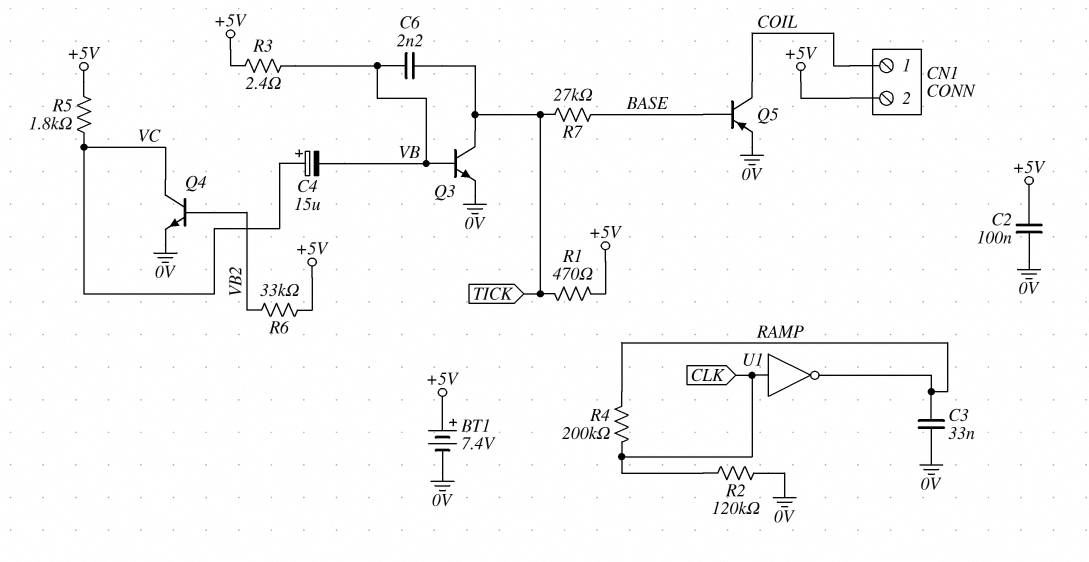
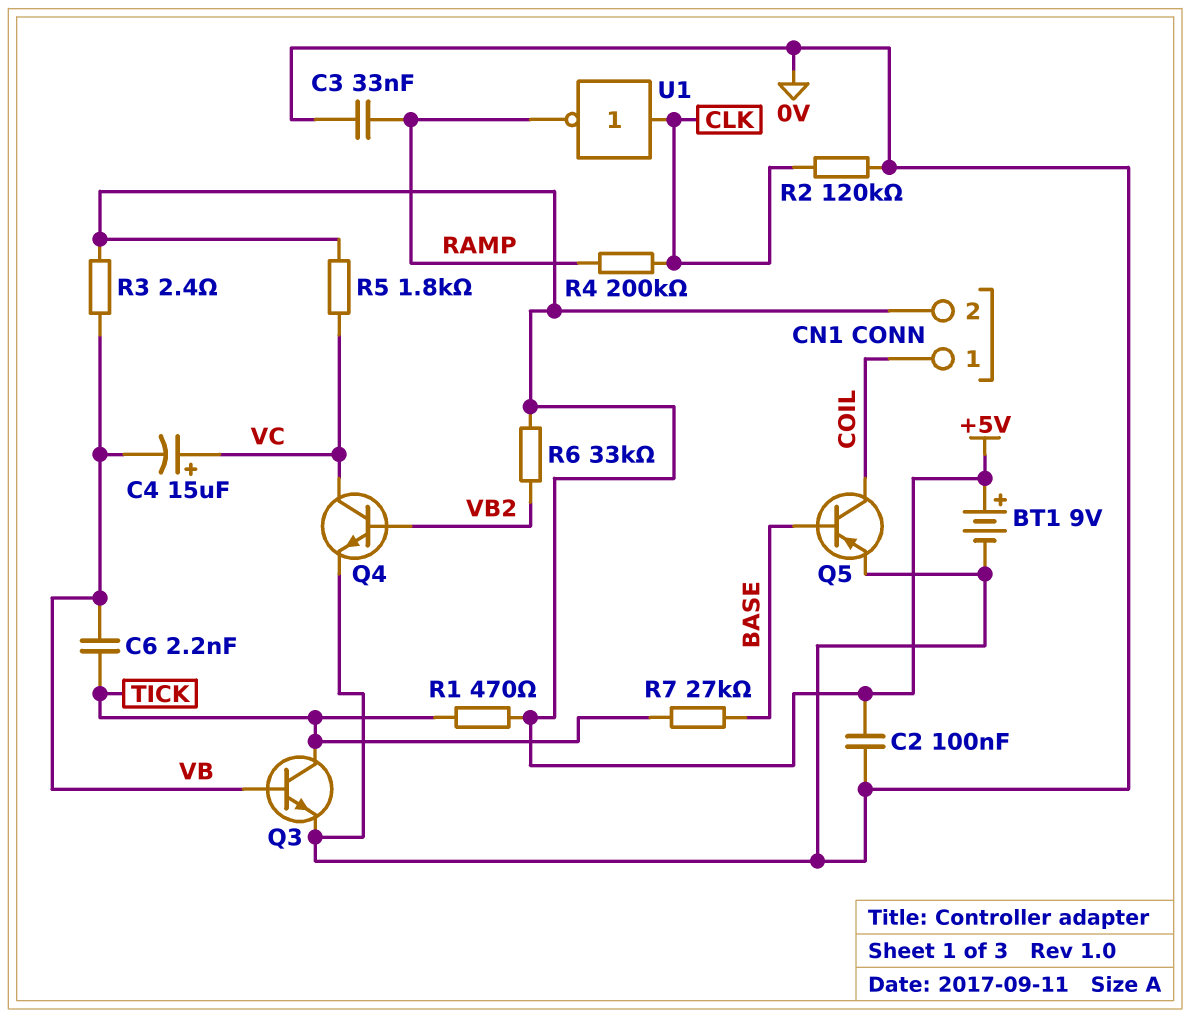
BT1: 7.4V (plus +5V, minus 0V) -> 9V (plus +5V, minus 0V)

